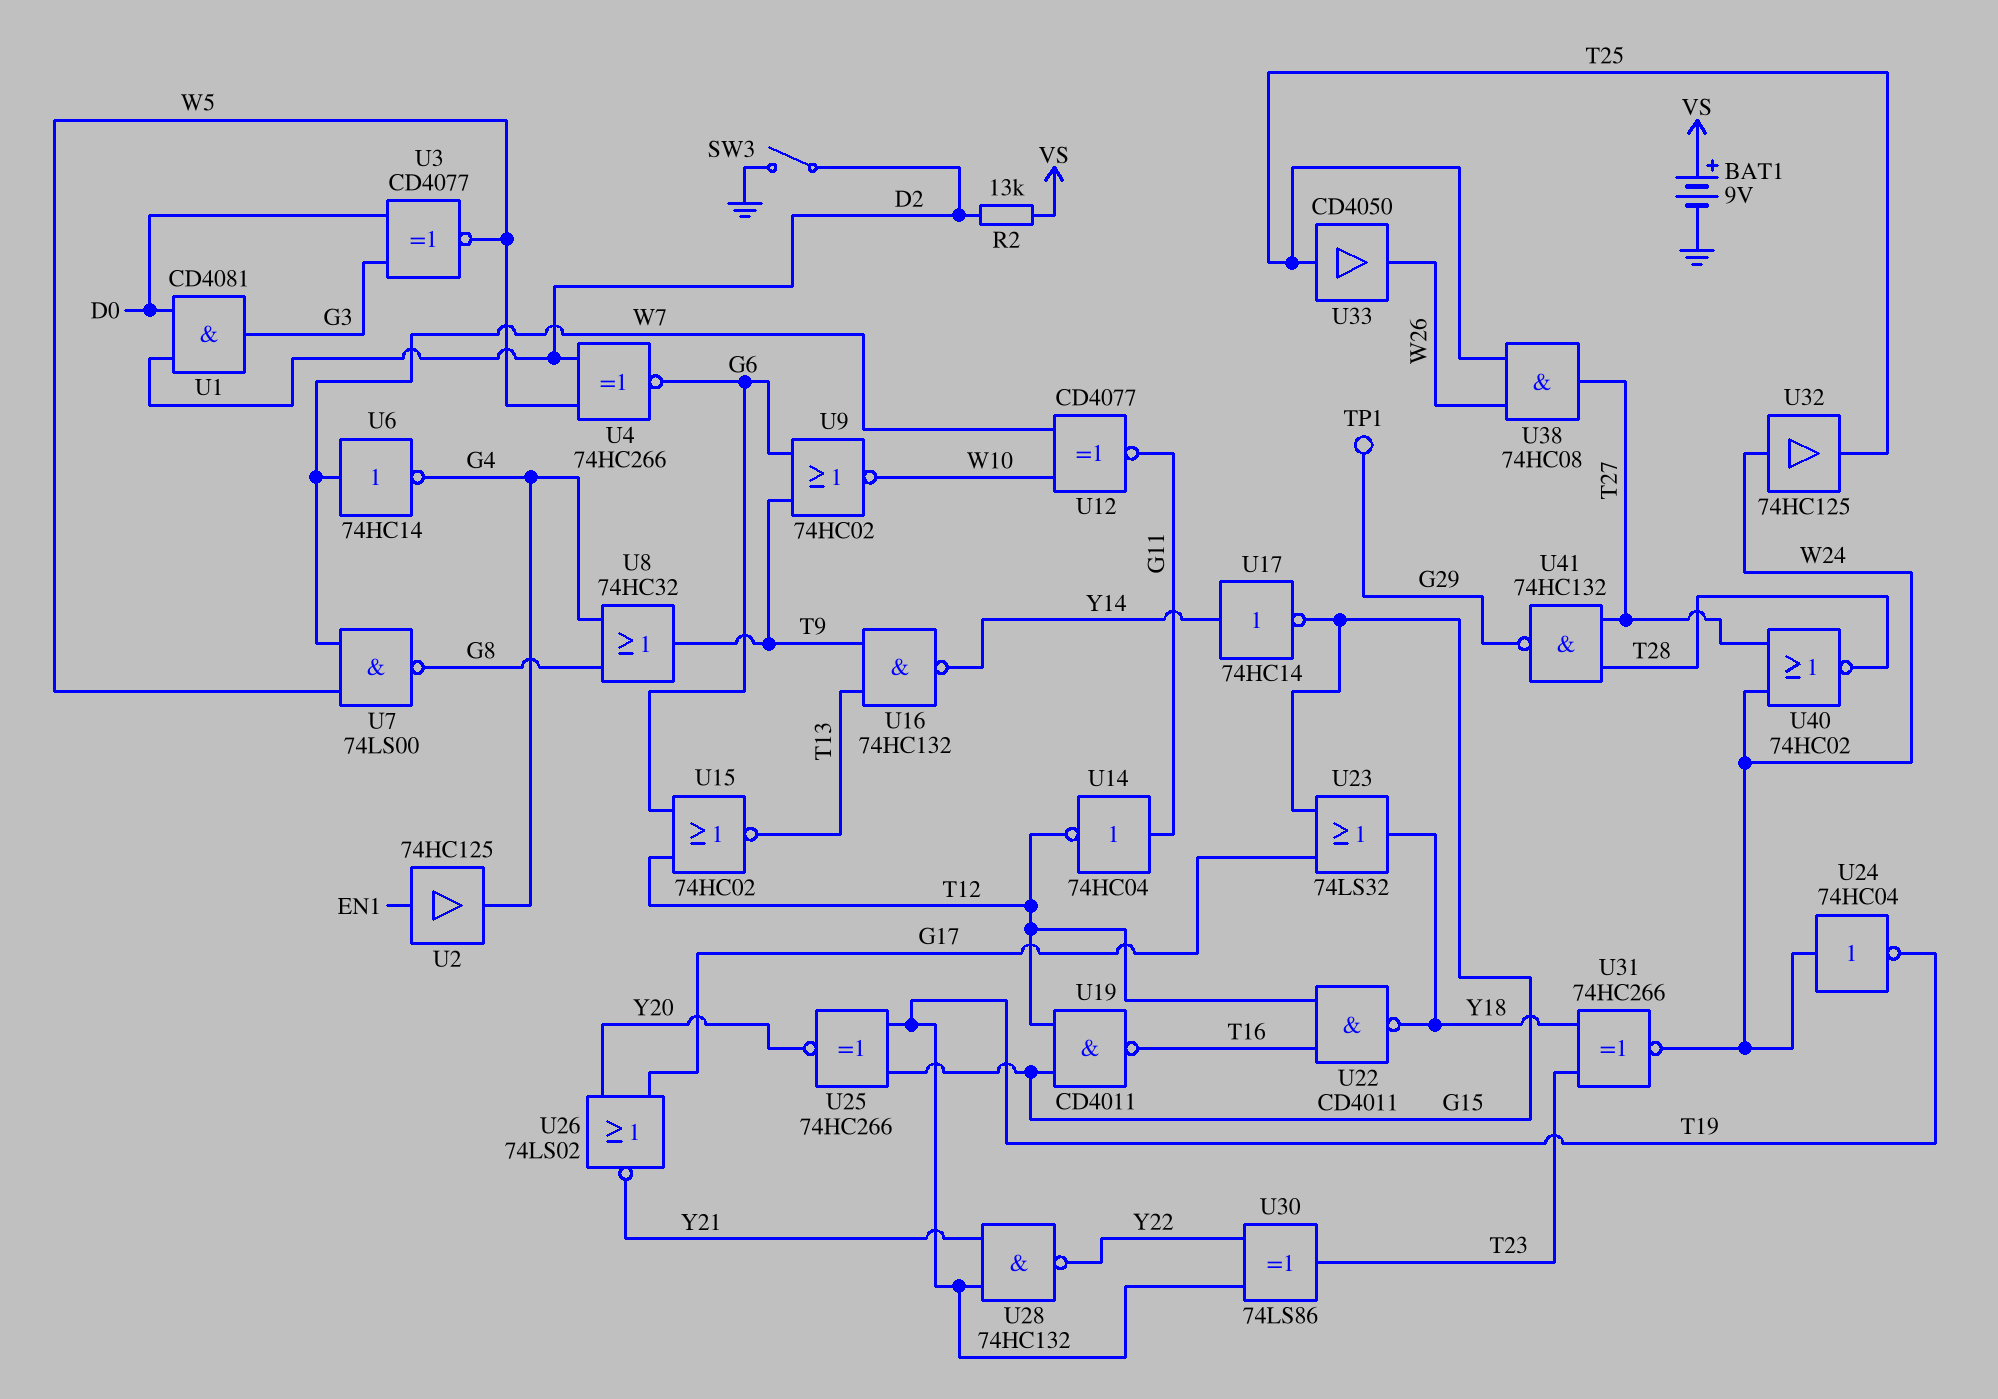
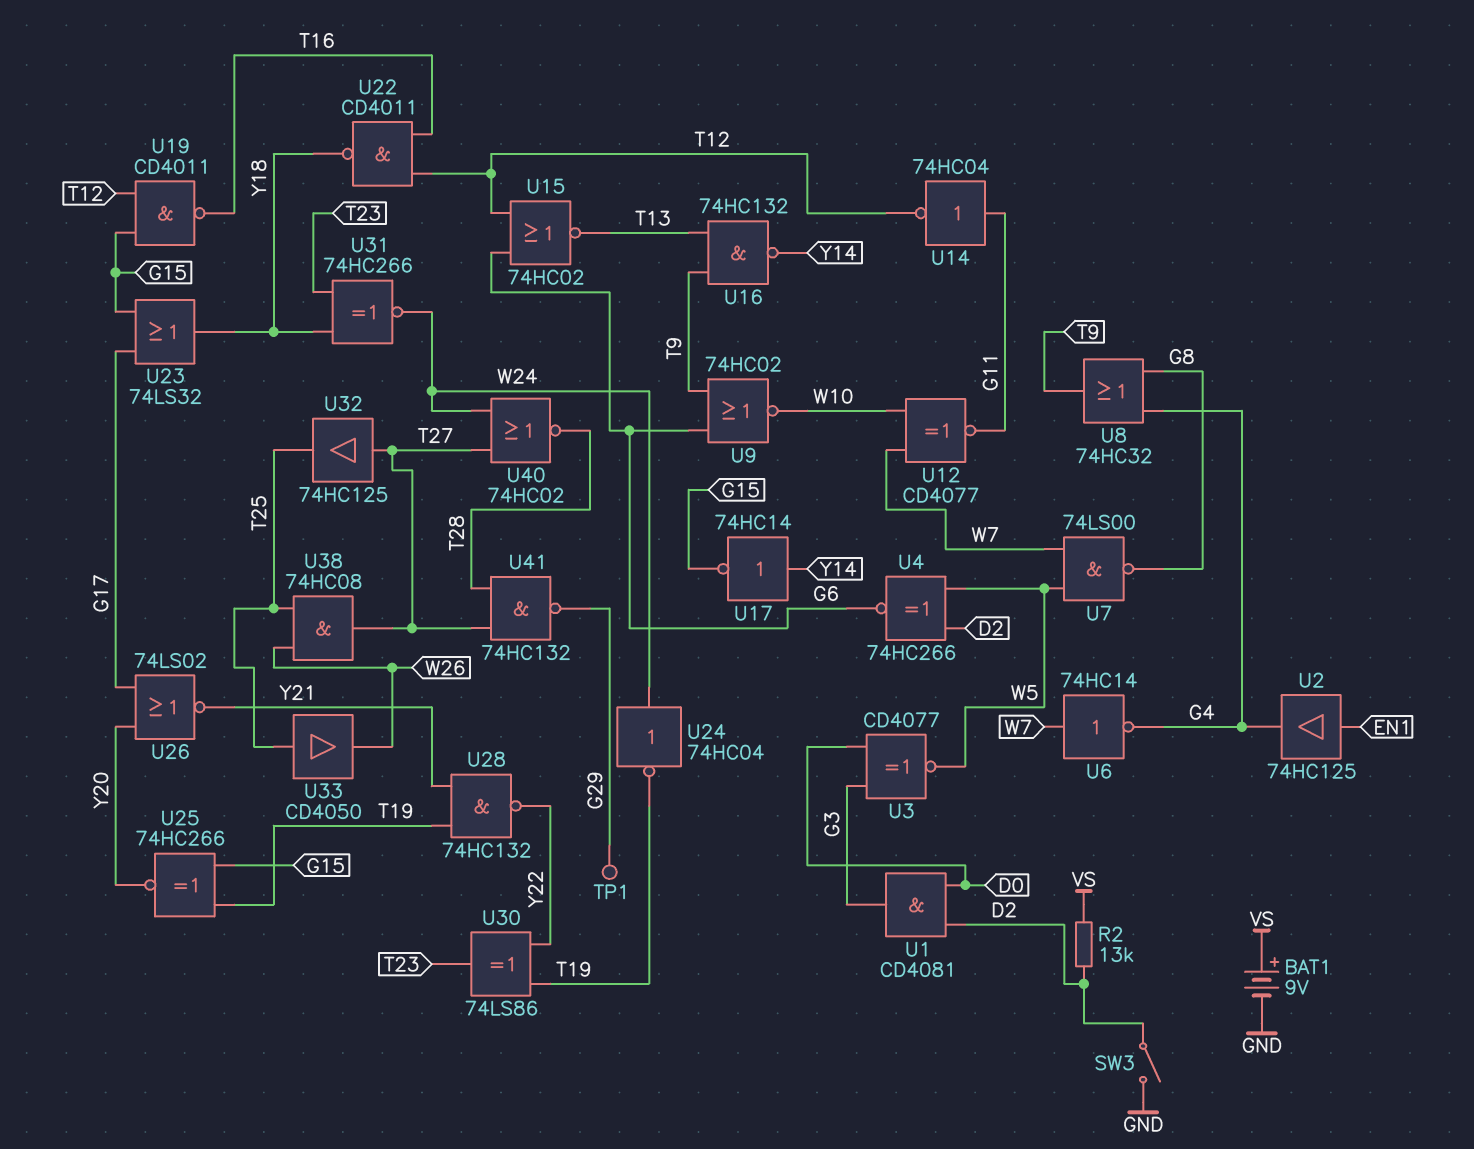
U32: buffer 74HC125 (in W24, out T25) -> buffer 74HC125 (in T27, out T25)

